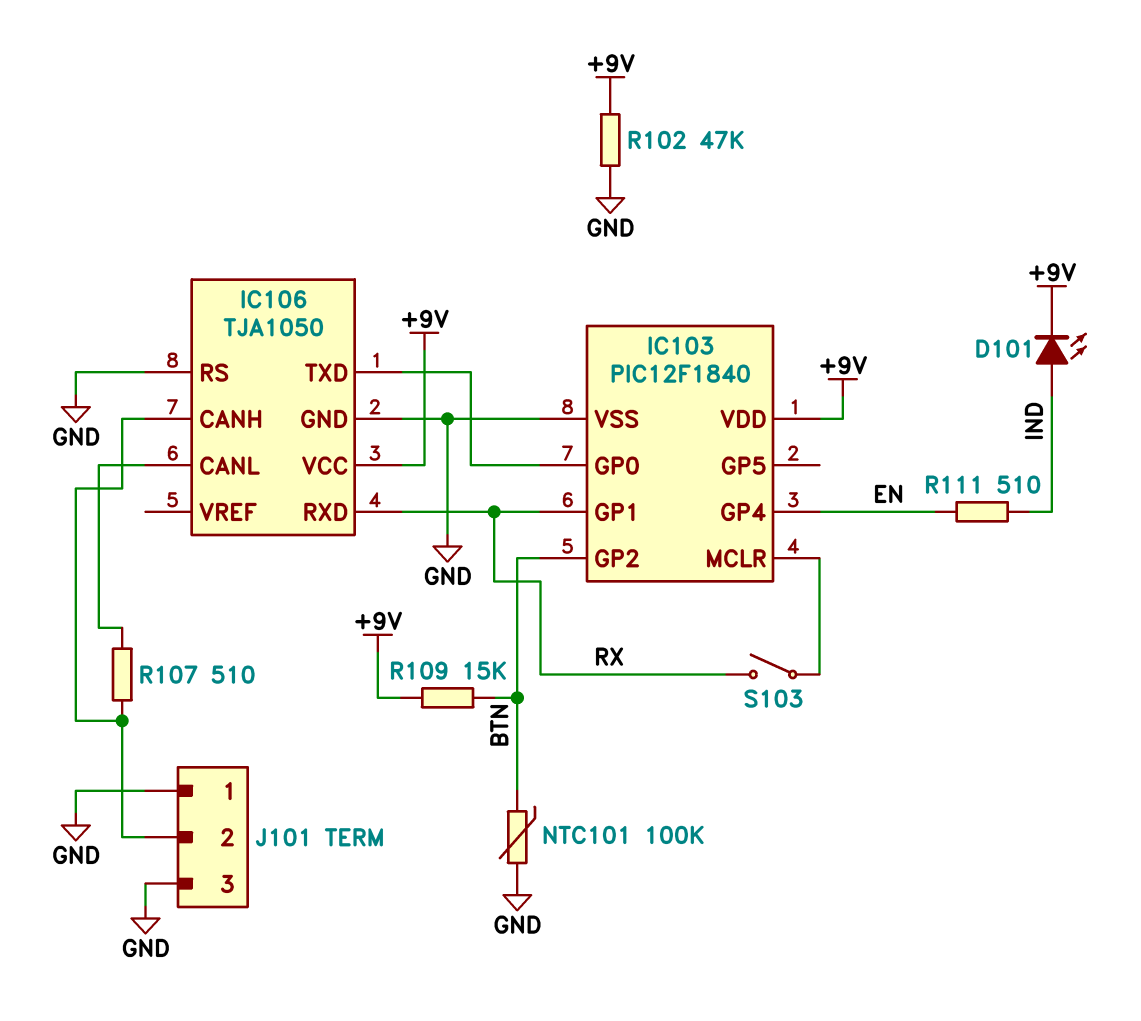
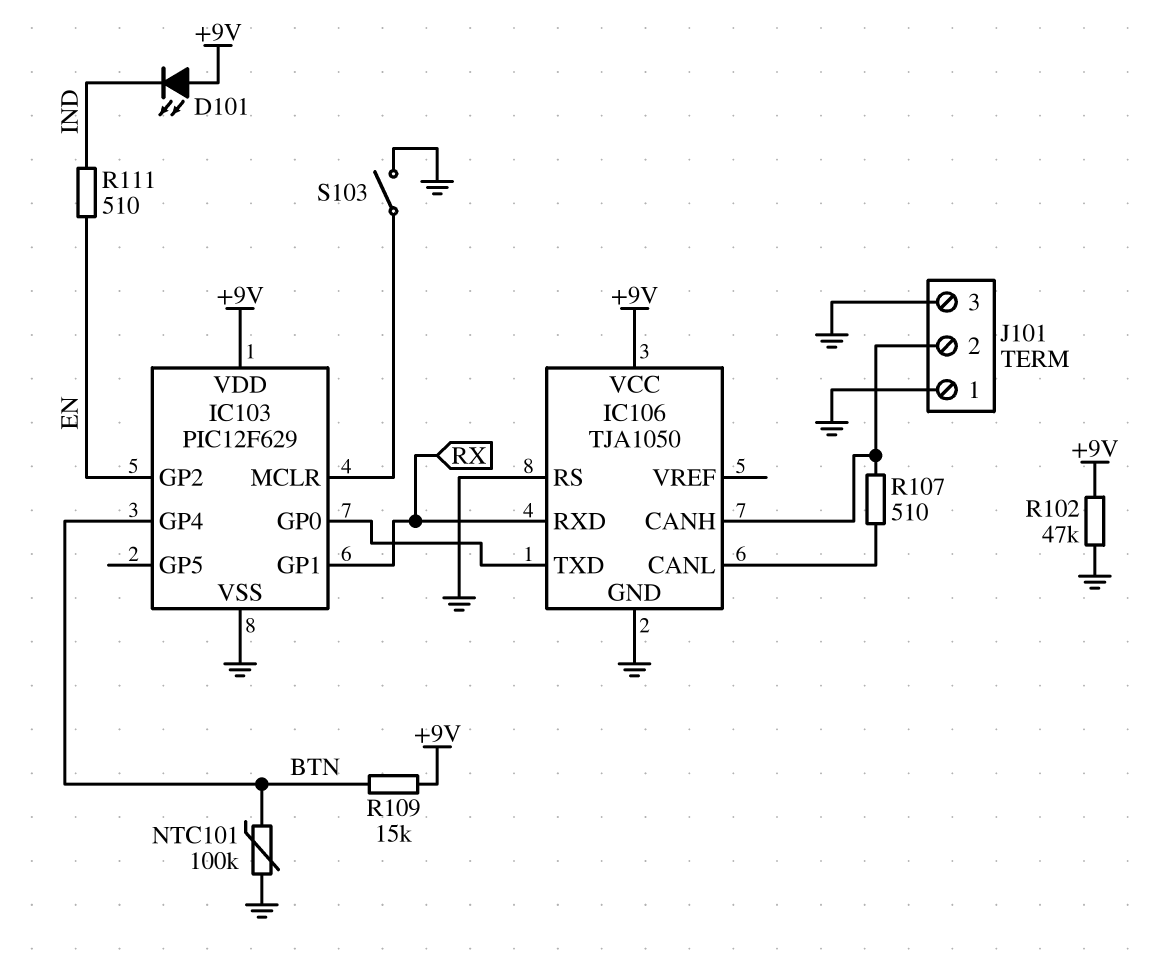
D101: LED (A IND, K +9V) -> LED (A +9V, K IND)
IC103: PIC12F1840 -> PIC12F629
IC103 pin GP2: BTN -> EN
IC103 pin GP4: EN -> BTN
S103: switch (IC103/MCLR, RX) -> switch (GND, IC103/MCLR)

